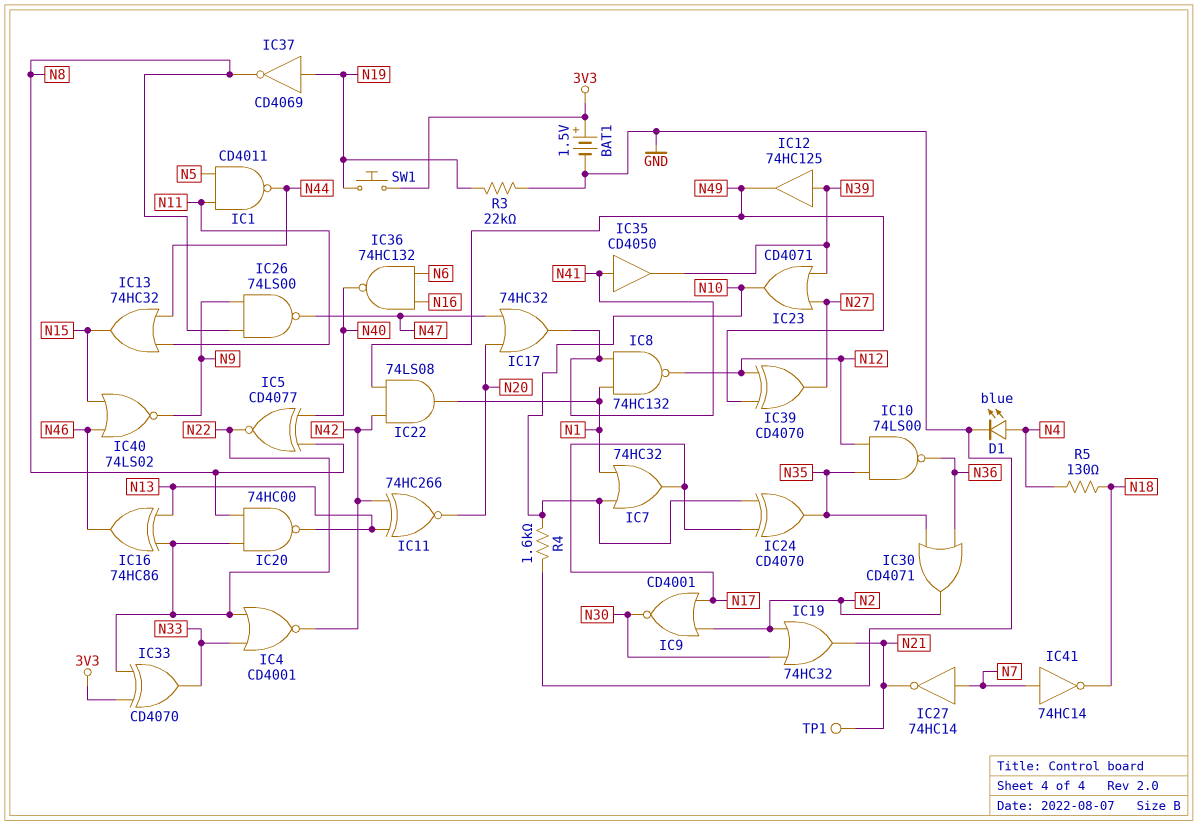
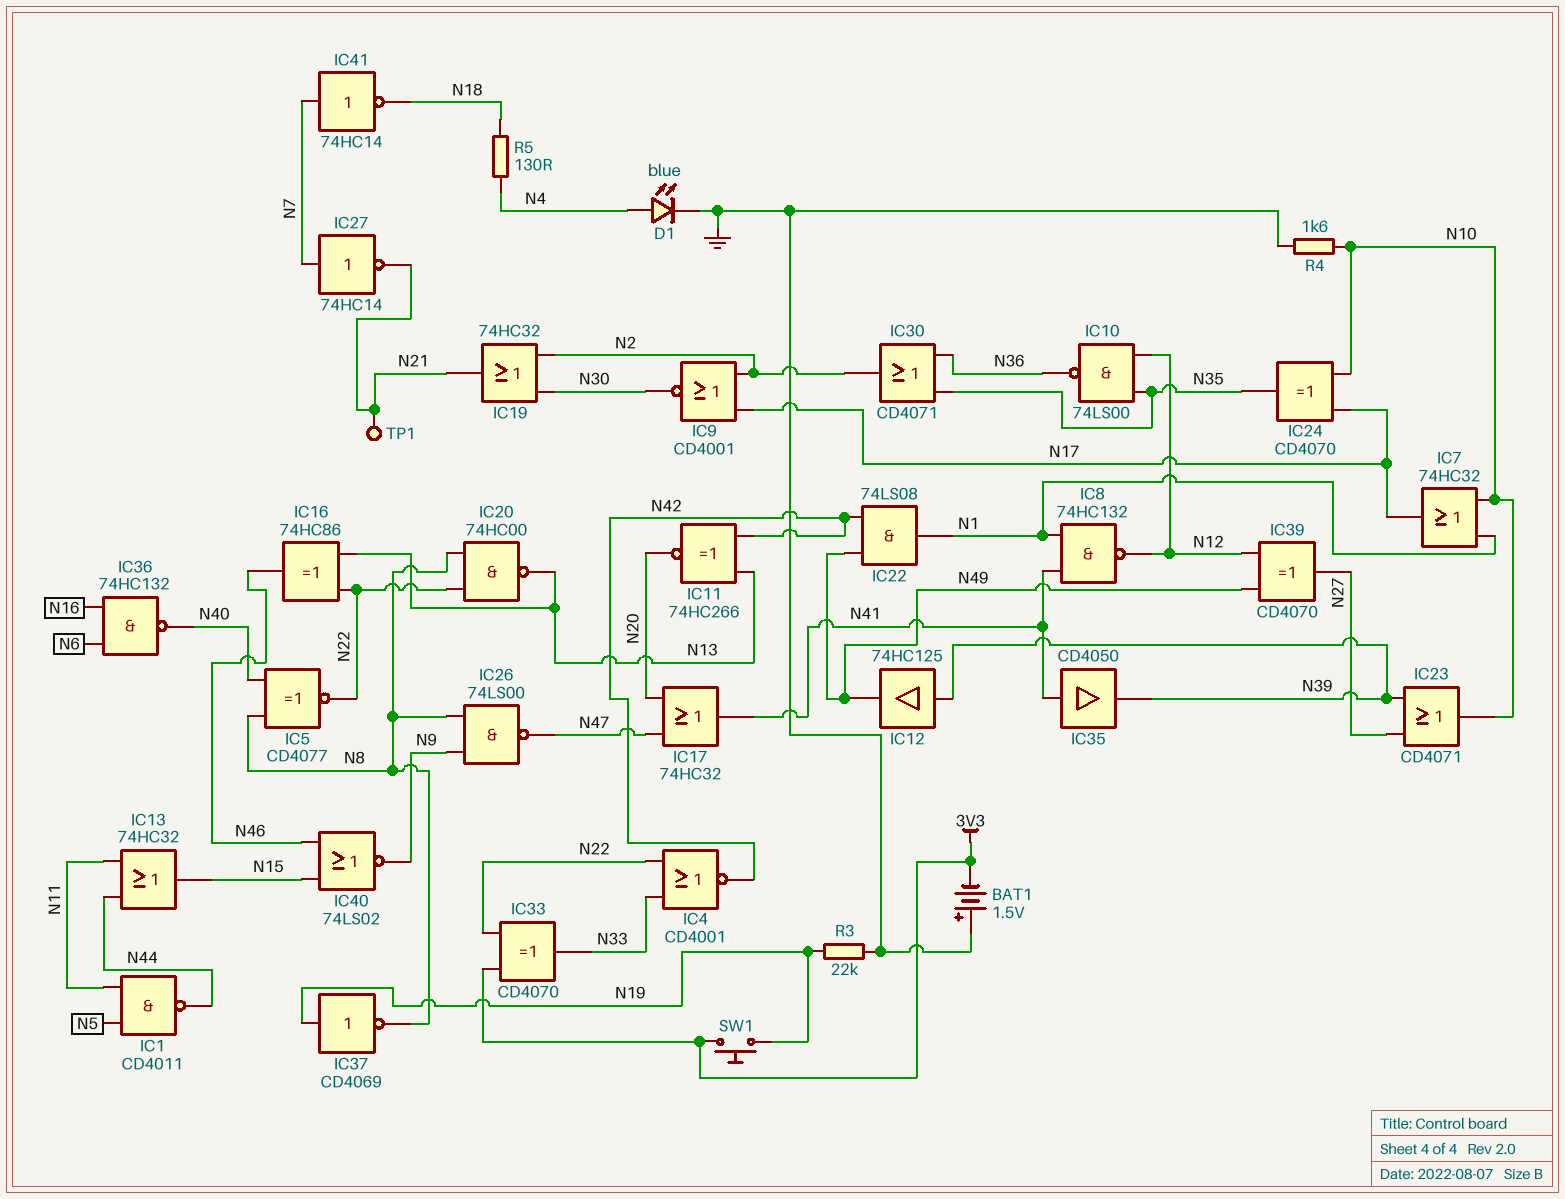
BAT1: 1.5V (plus 3V3, minus GND) -> 1.5V (plus GND, minus 3V3)

